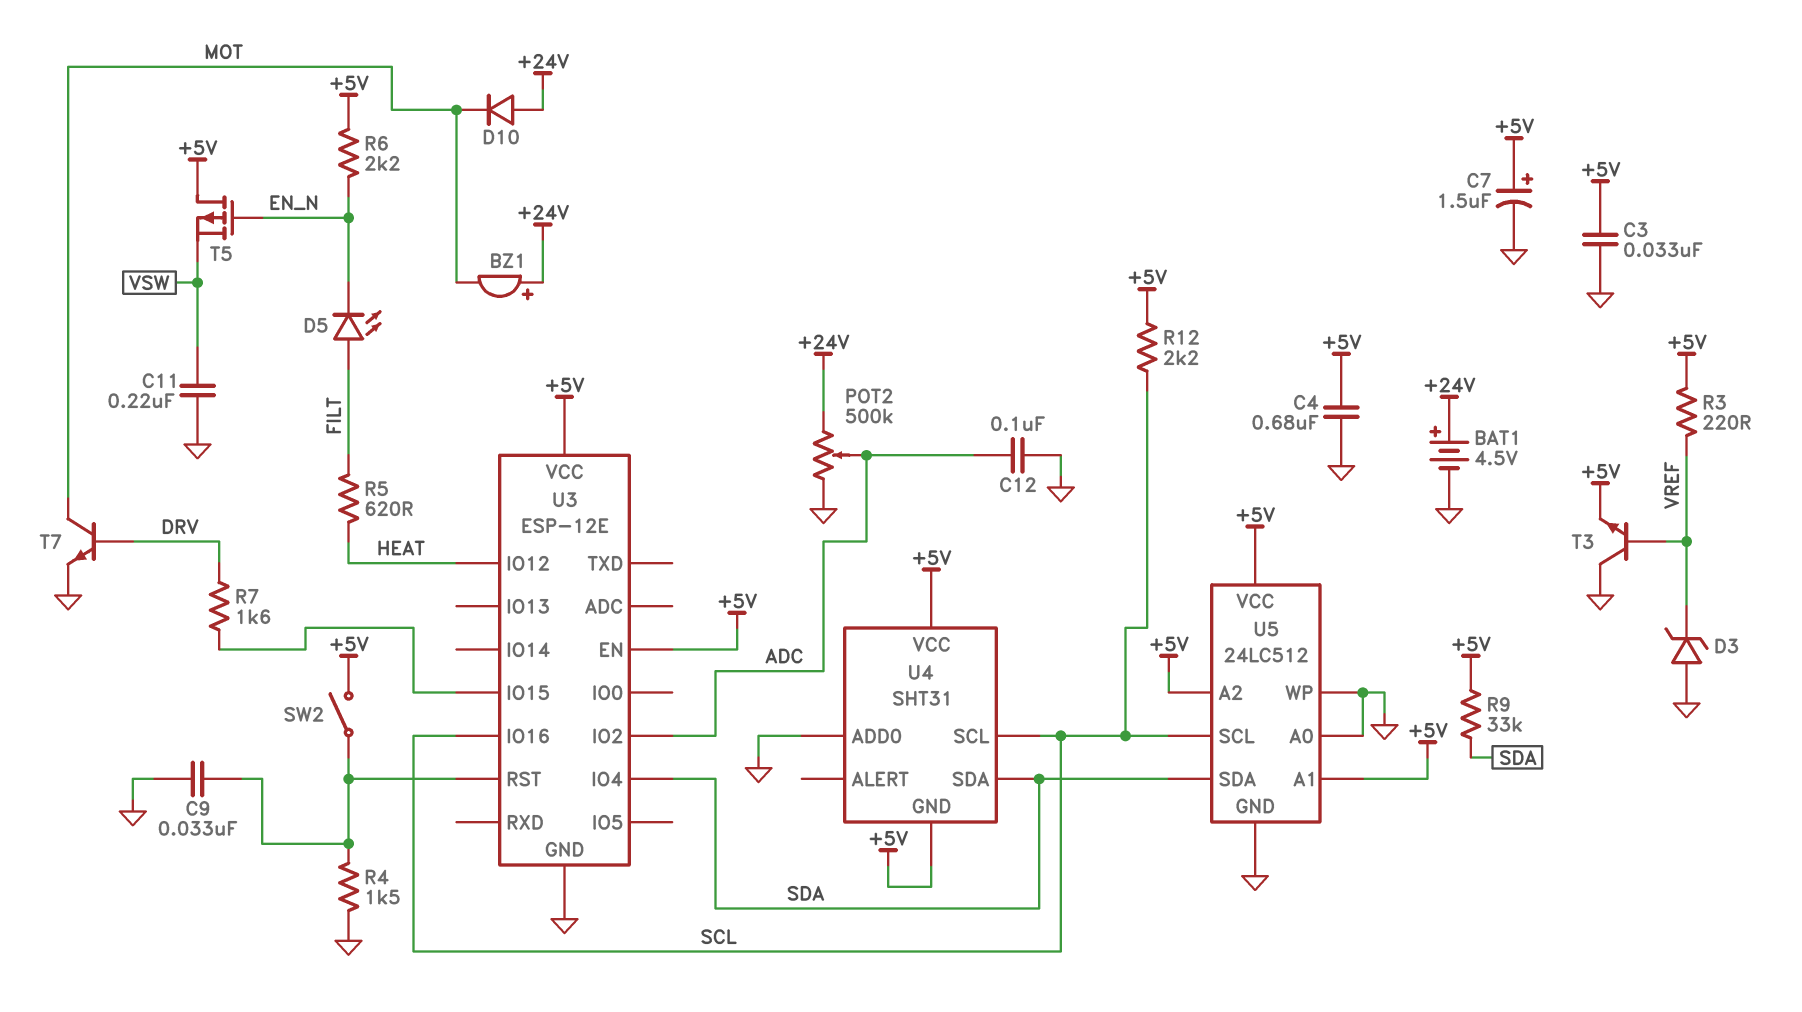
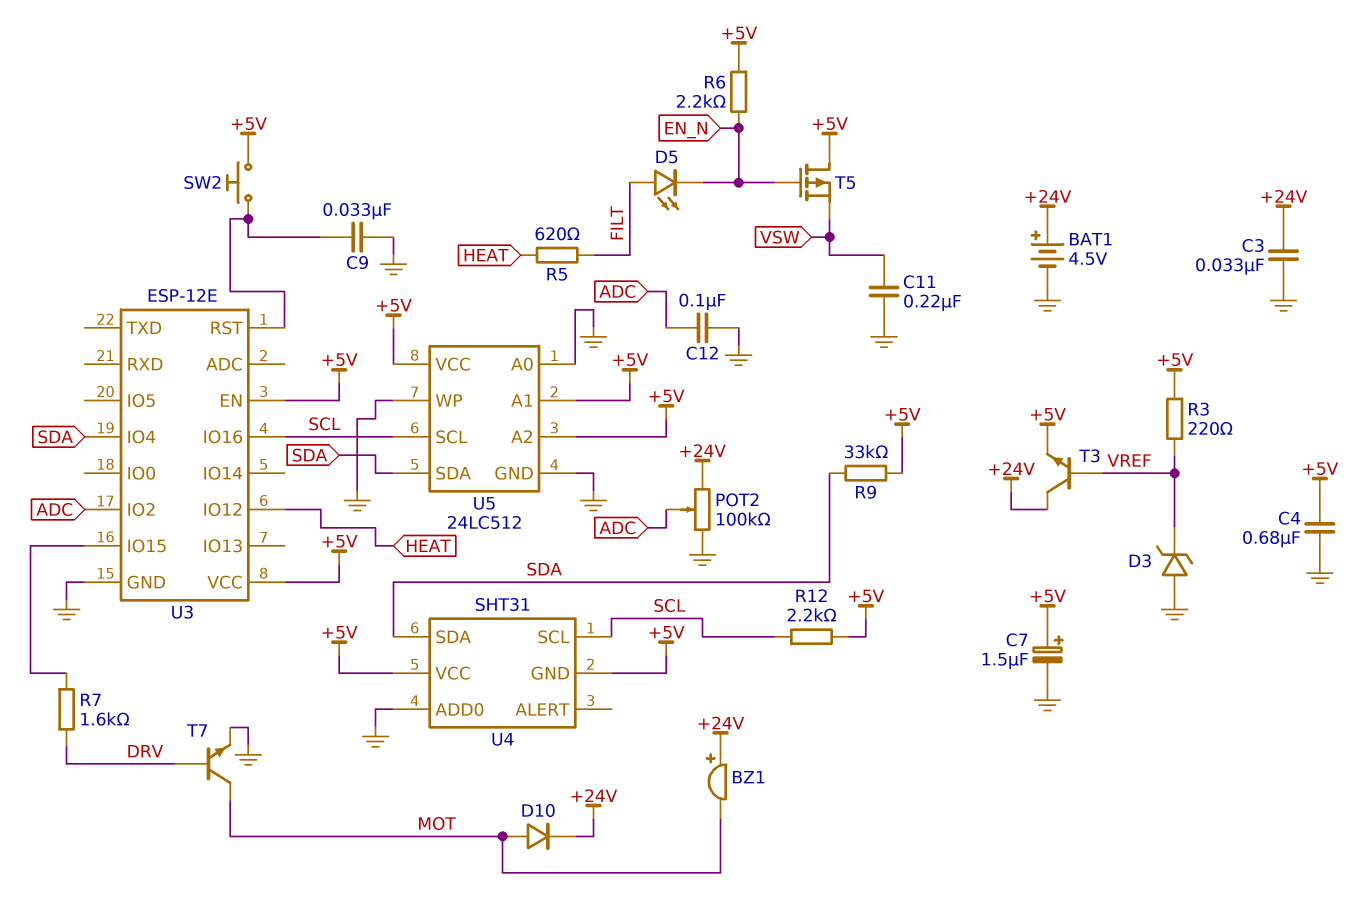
C3: 33nF (+5V, GND) -> 33nF (+24V, GND)
D10: diode (A +24V, K MOT) -> diode (A MOT, K +24V)
POT2: 500k (+24V, GND, wiper ADC) -> 100k (+24V, GND, wiper ADC)
R4: 1.5k (GND, U3/RST) -> none
SW2: switch (+5V, U3/RST) -> button (+5V, U3/RST)
T3: NPN (B VREF, C GND, E +5V) -> NPN (B VREF, C +24V, E +5V)

